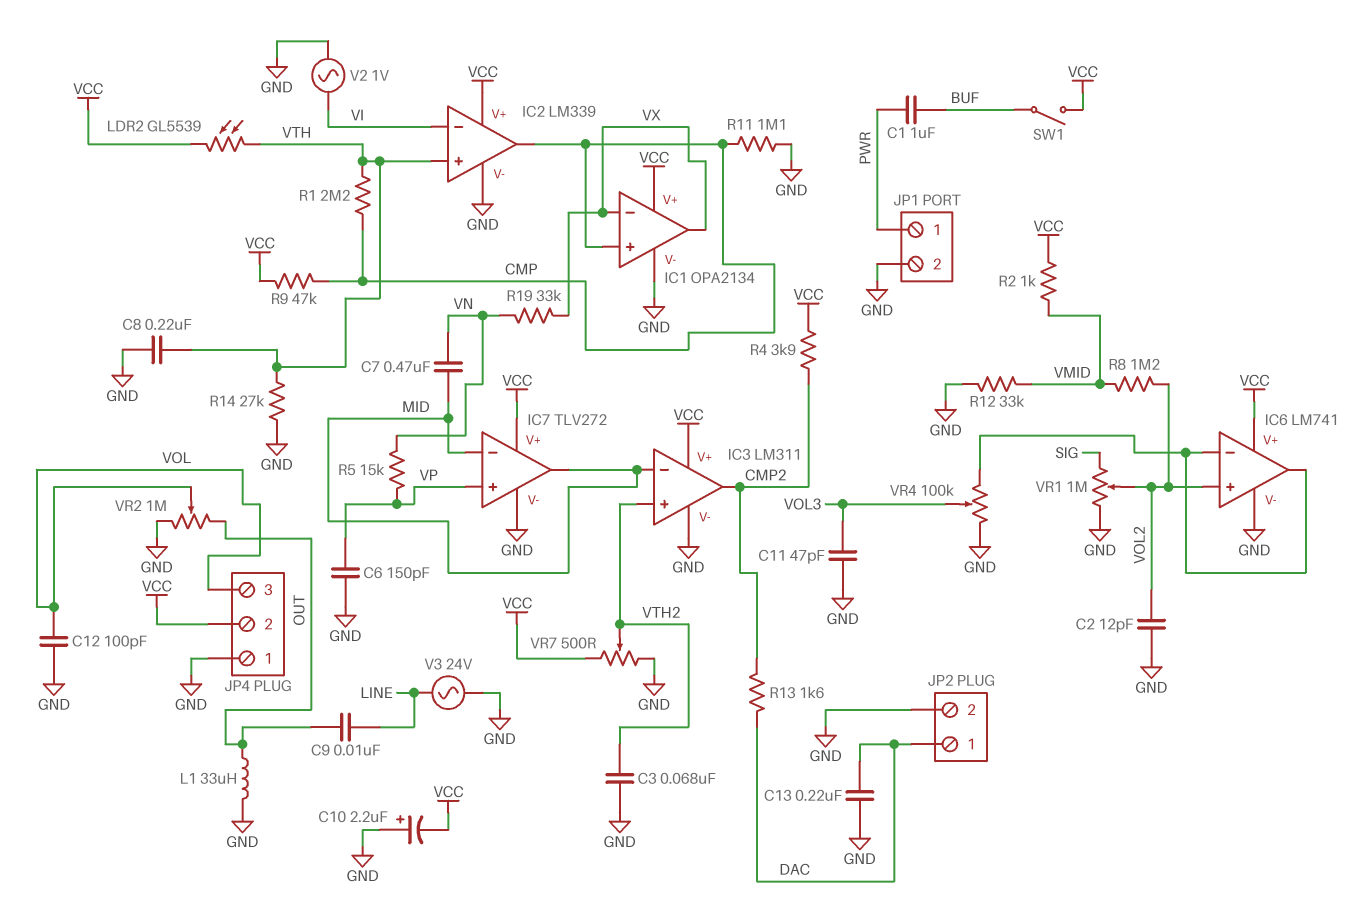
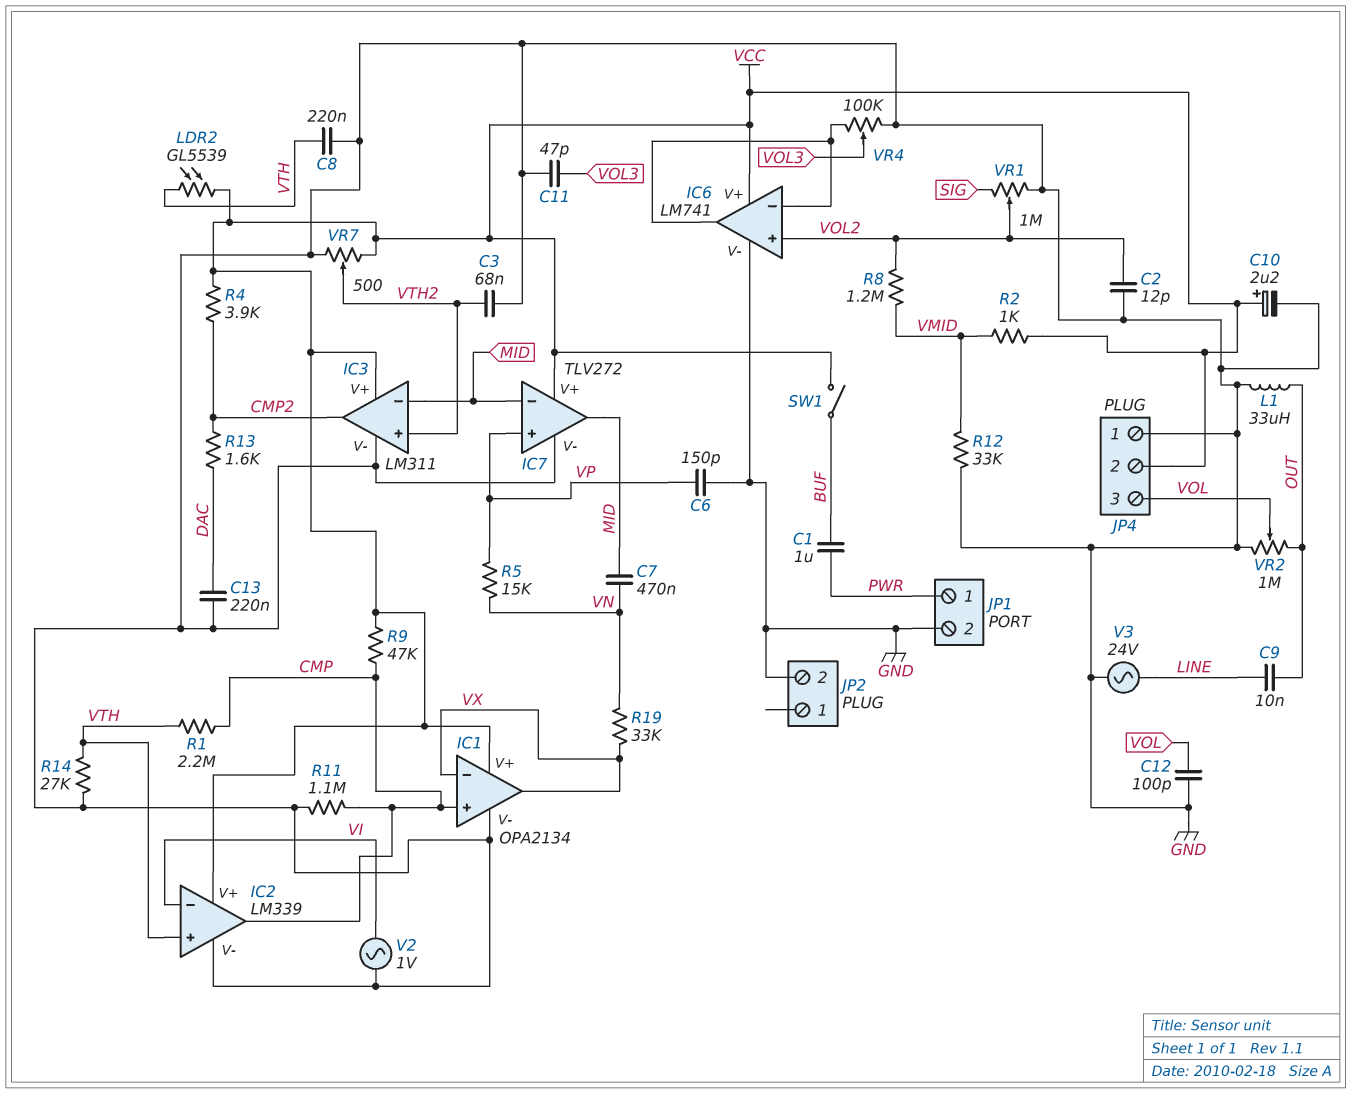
C10: 2.2uF (plus GND, minus VCC) -> 2.2uF (plus VCC, minus GND)
JP2 pin 1: DAC -> none

